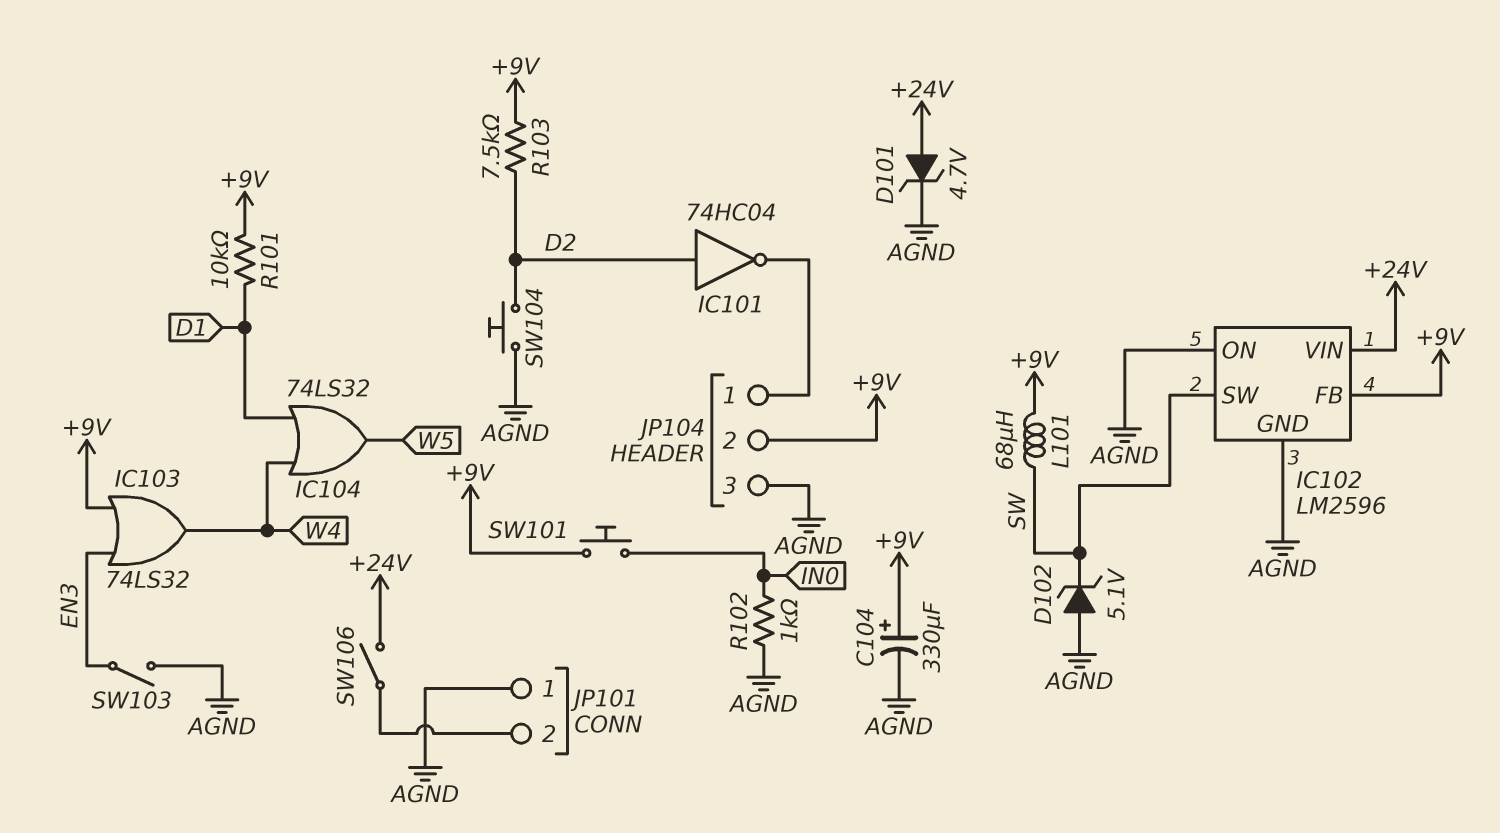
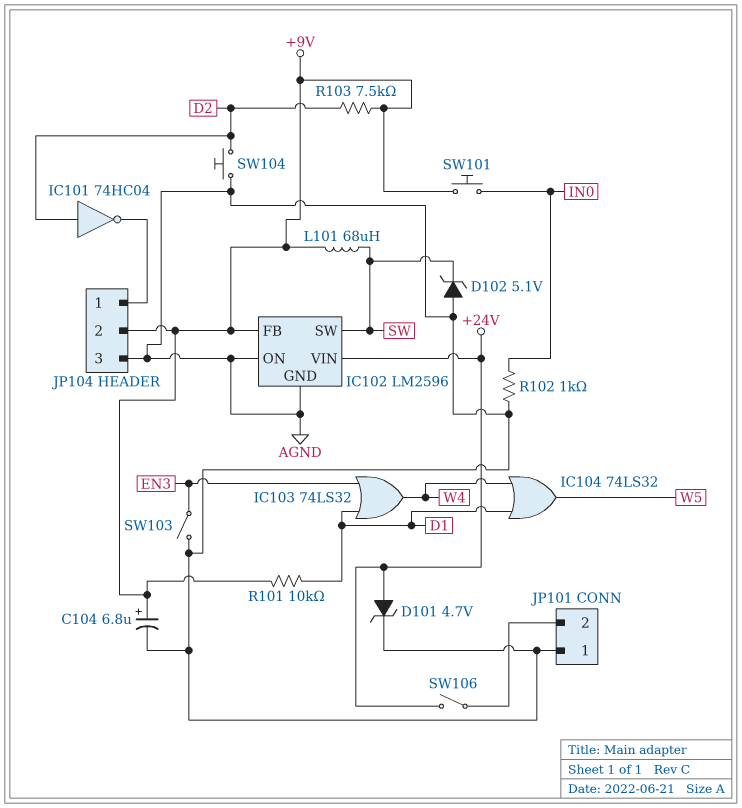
C104: 330uF (plus +9V, minus AGND) -> 6.8uF (plus +9V, minus AGND)
IC103: OR 74LS32 (in +9V, in EN3, out W4) -> OR 74LS32 (in D1, in EN3, out W4)

